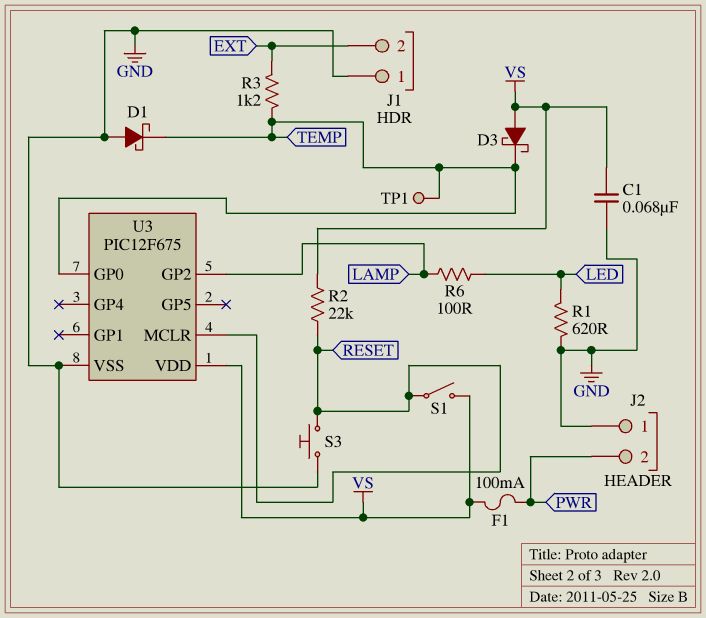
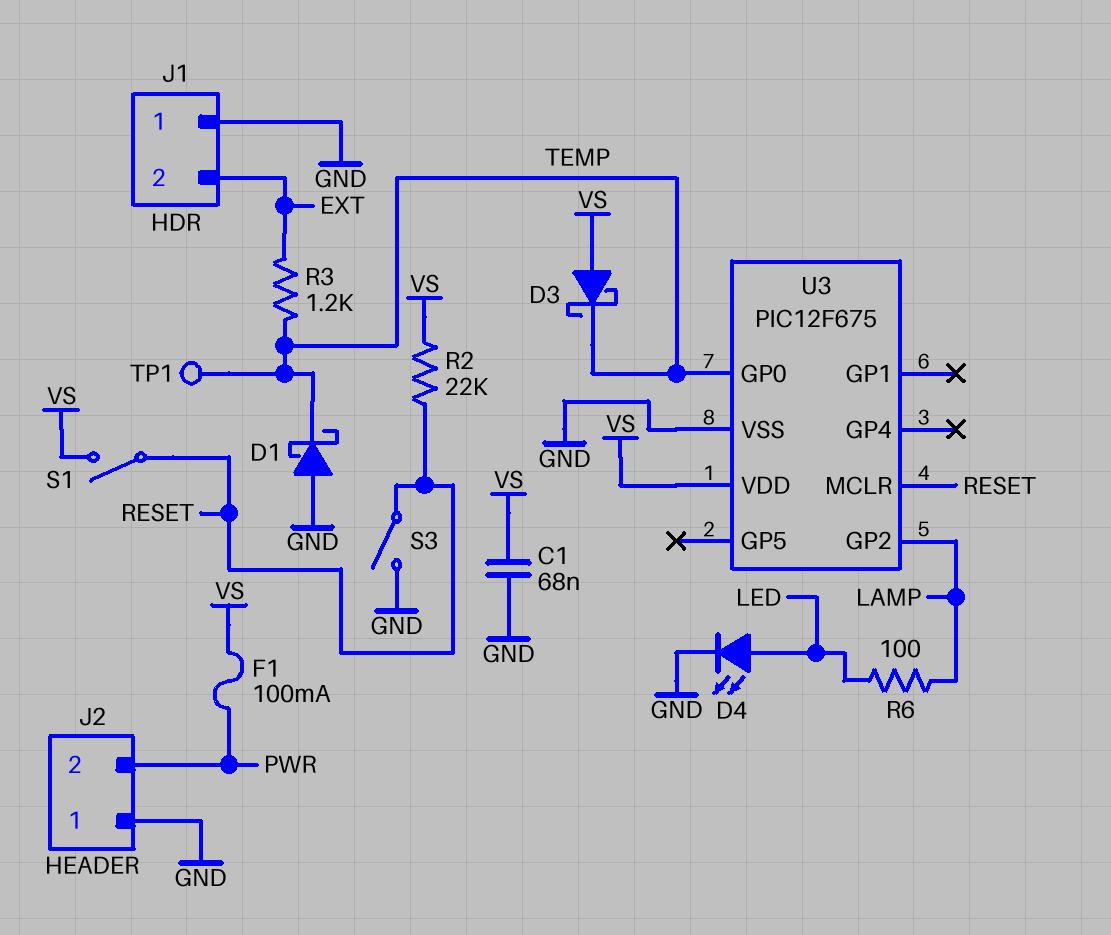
D4: none -> LED (A LED, K GND)
R1: 620 (GND, LED) -> none
S3: button (GND, RESET) -> switch (GND, RESET)

